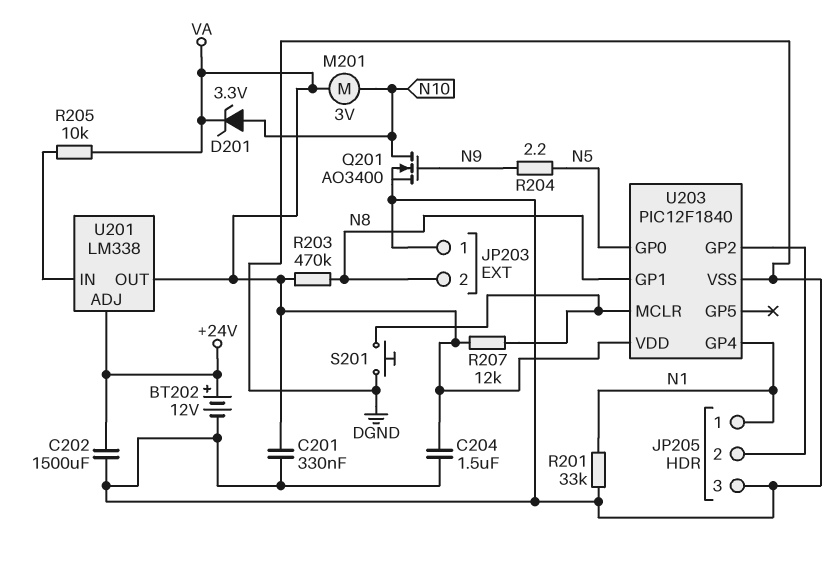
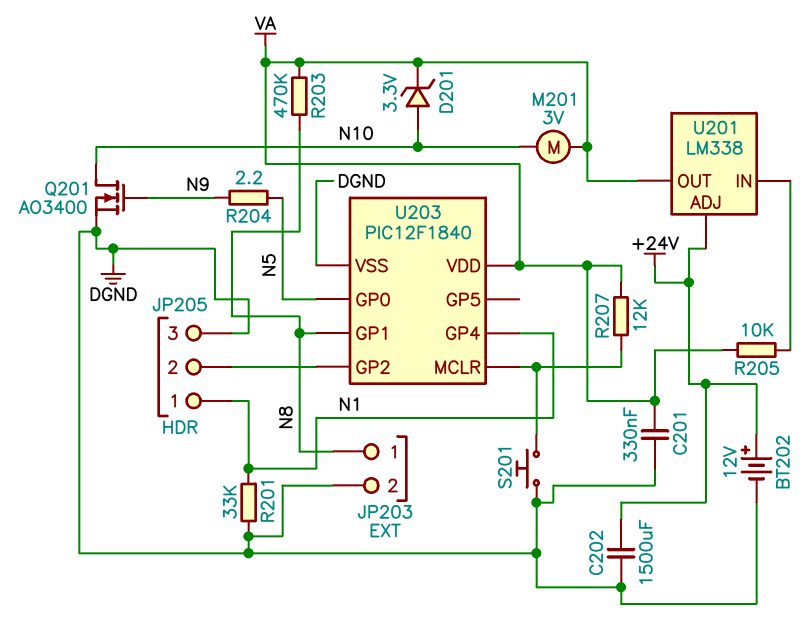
C204: 1.5uF (DGND, VA) -> none
JP203 pin 1: DGND -> N8
JP203 pin 2: N8 -> DGND

